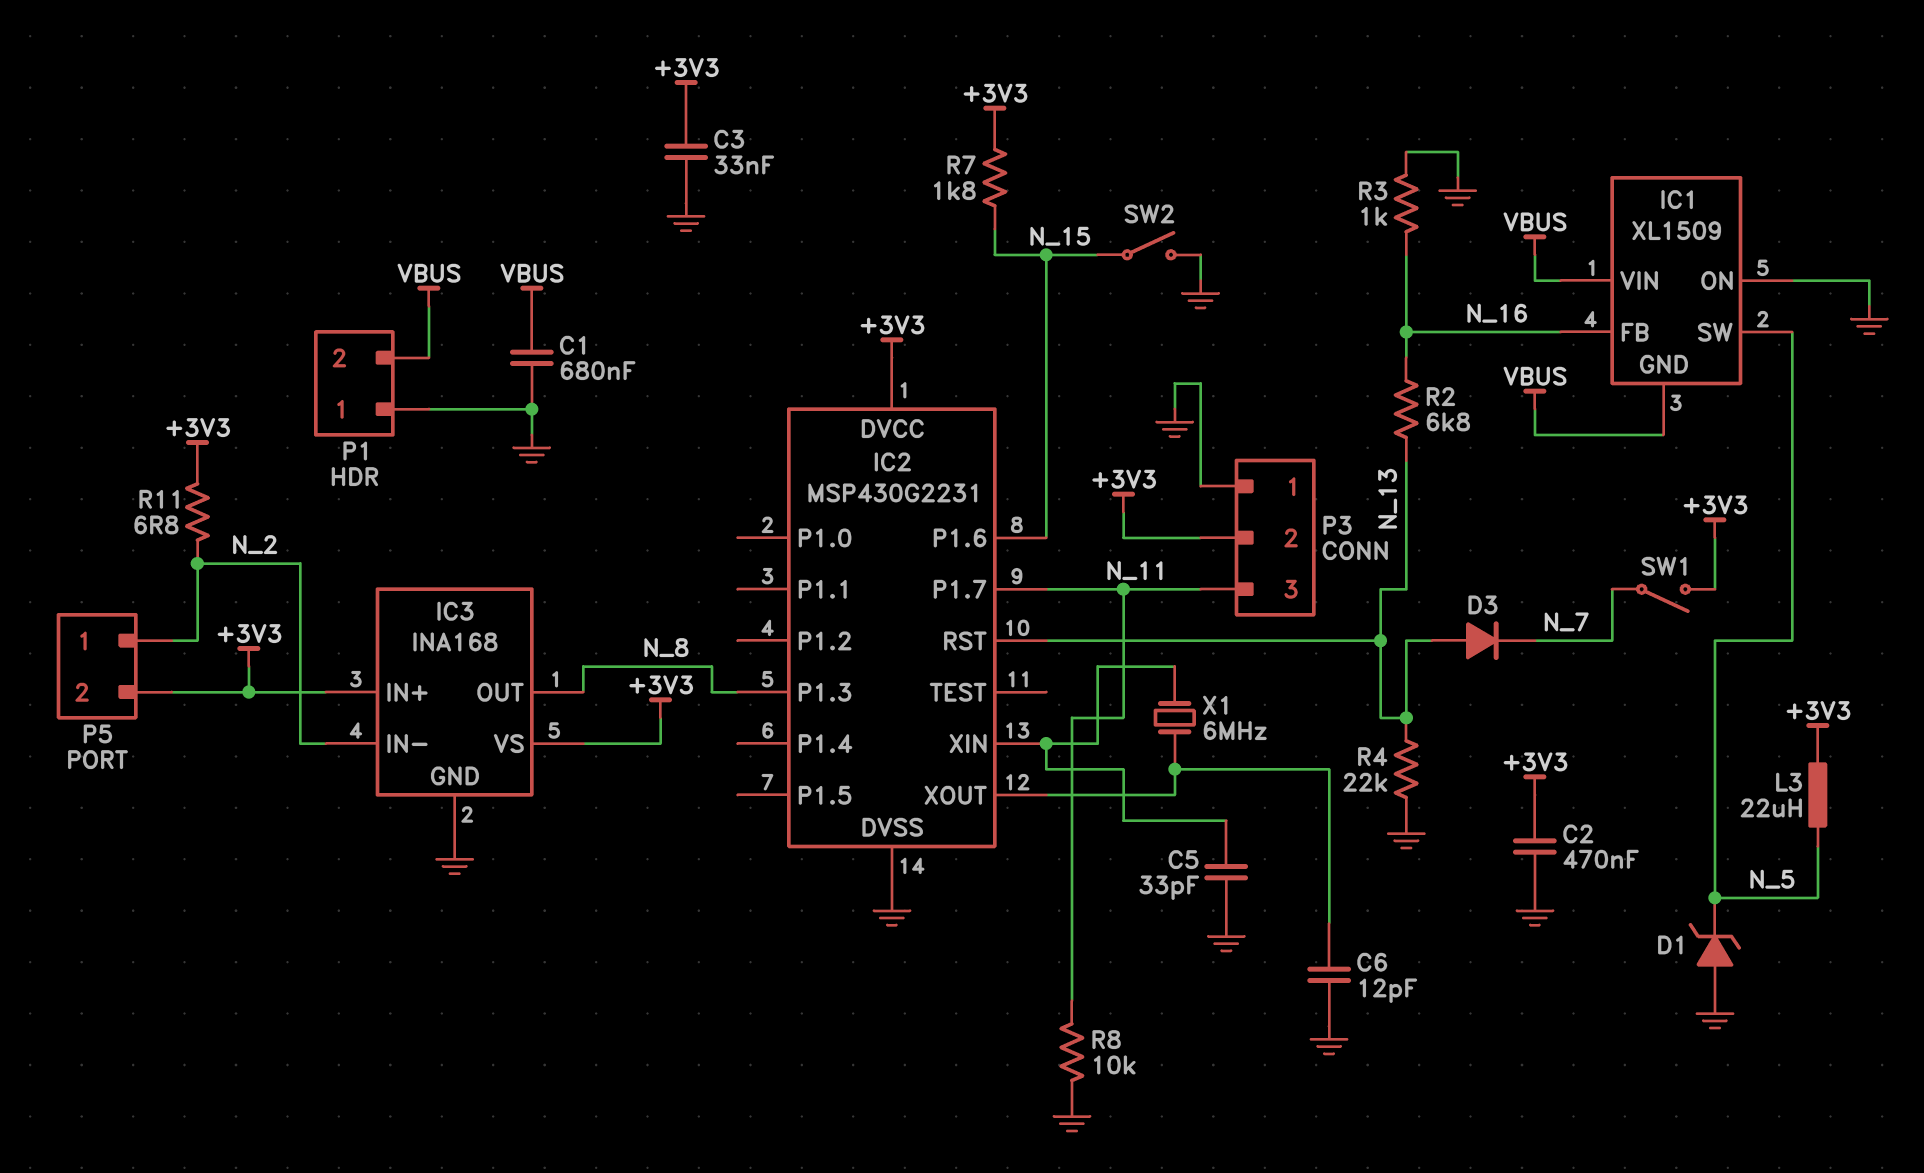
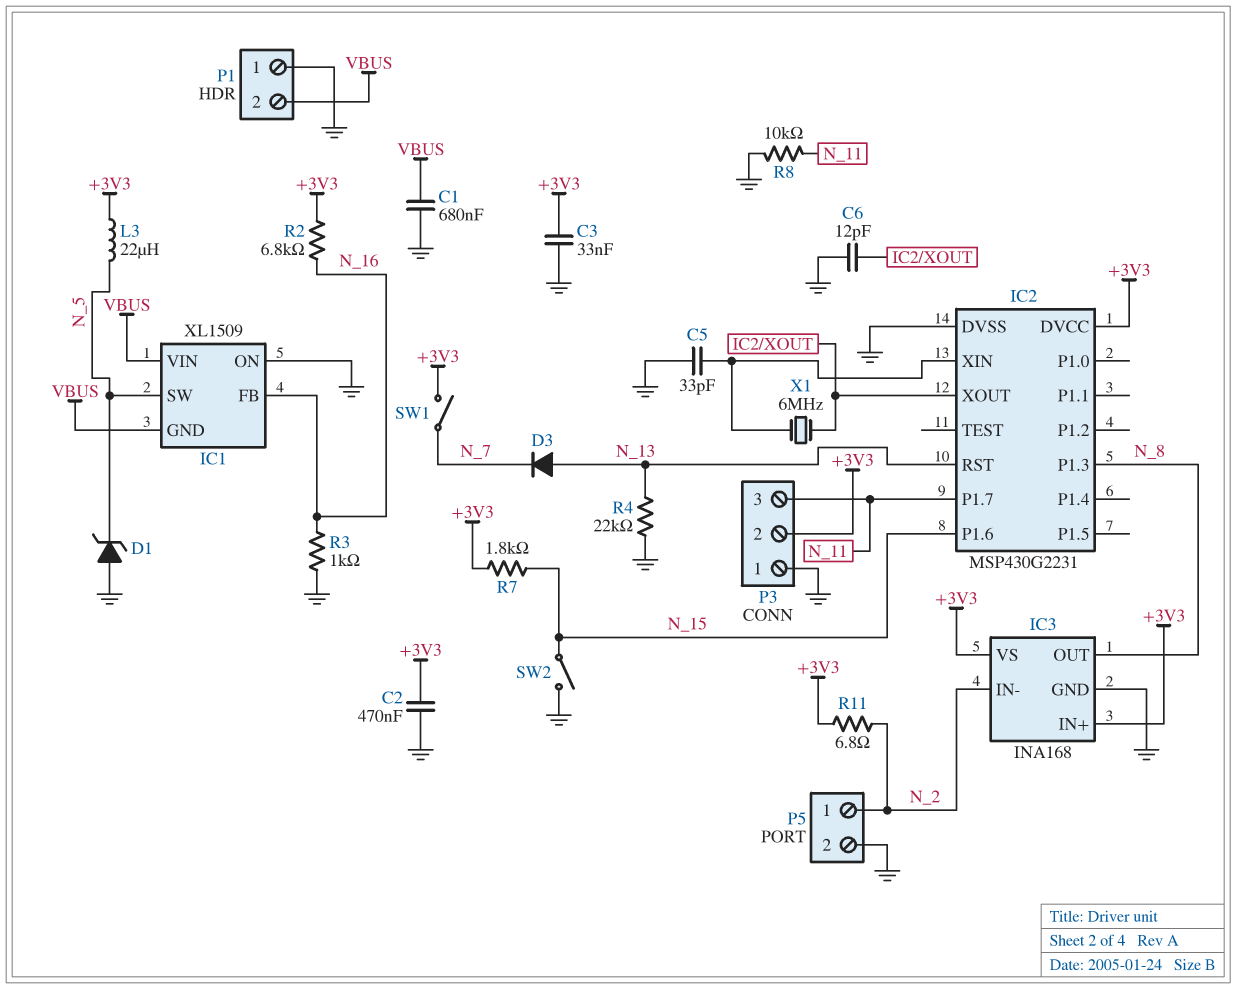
P5 pin 2: +3V3 -> GND
R2: 6.8k (N_13, N_16) -> 6.8k (+3V3, N_16)

